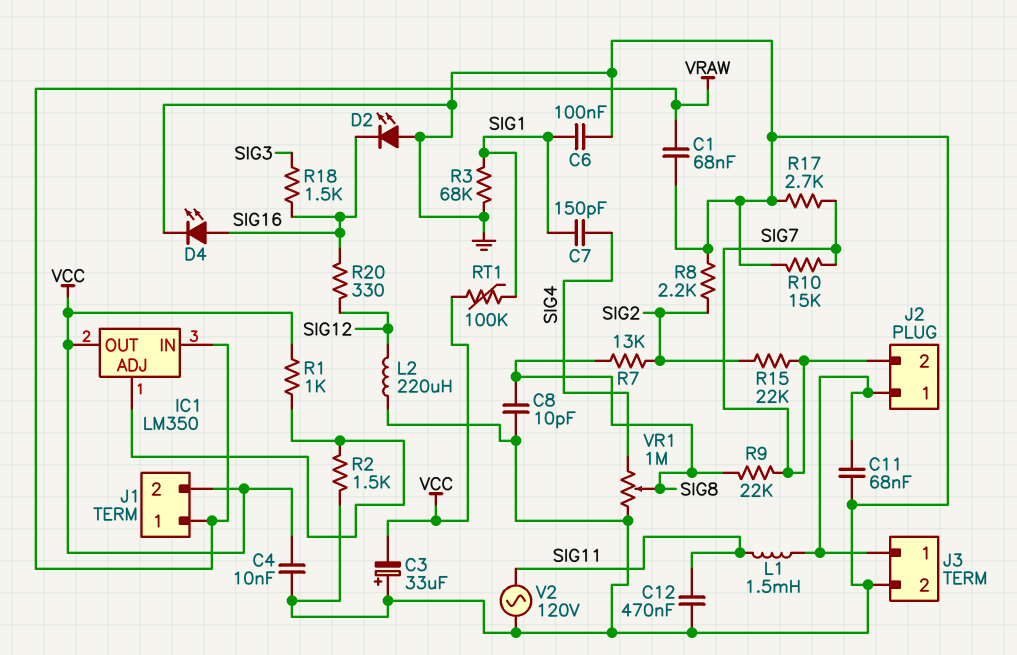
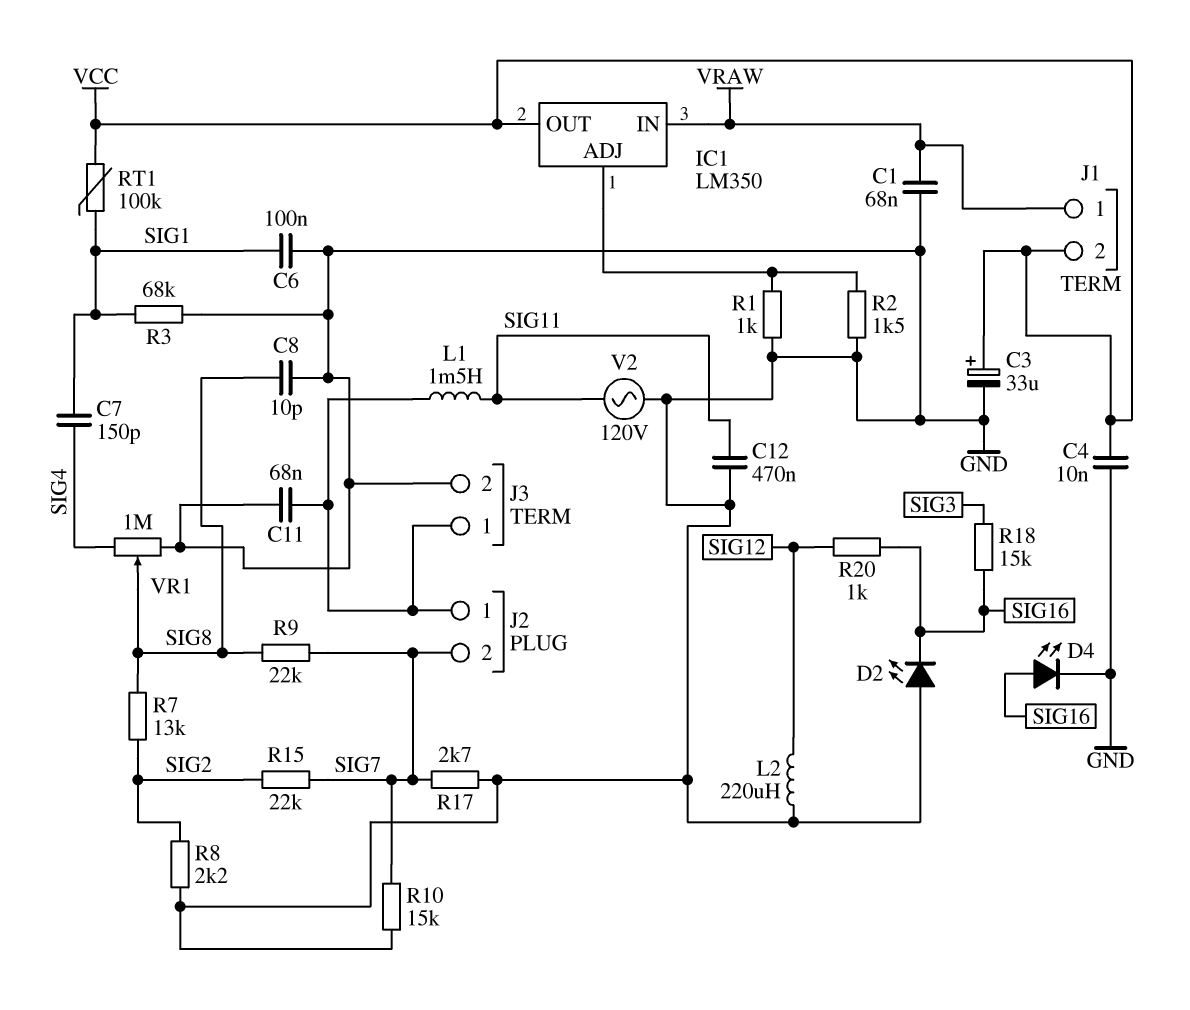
C3: 33uF (plus GND, minus VCC) -> 33uF (plus VCC, minus GND)
R1: 1k (IC1/ADJ, VCC) -> 1k (GND, IC1/ADJ)
R18: 1.5k (SIG3, SIG16) -> 15k (SIG3, SIG16)
R20: 330 (SIG12, SIG16) -> 1k (SIG12, SIG16)

